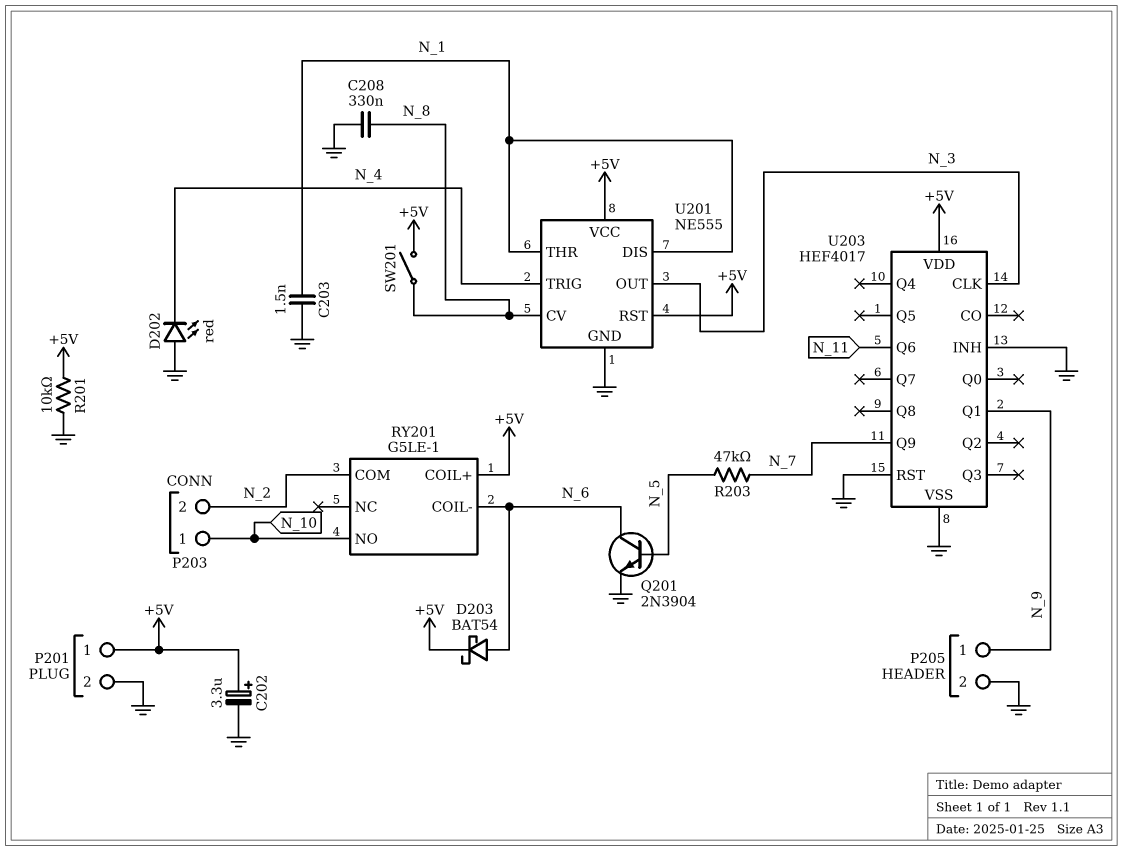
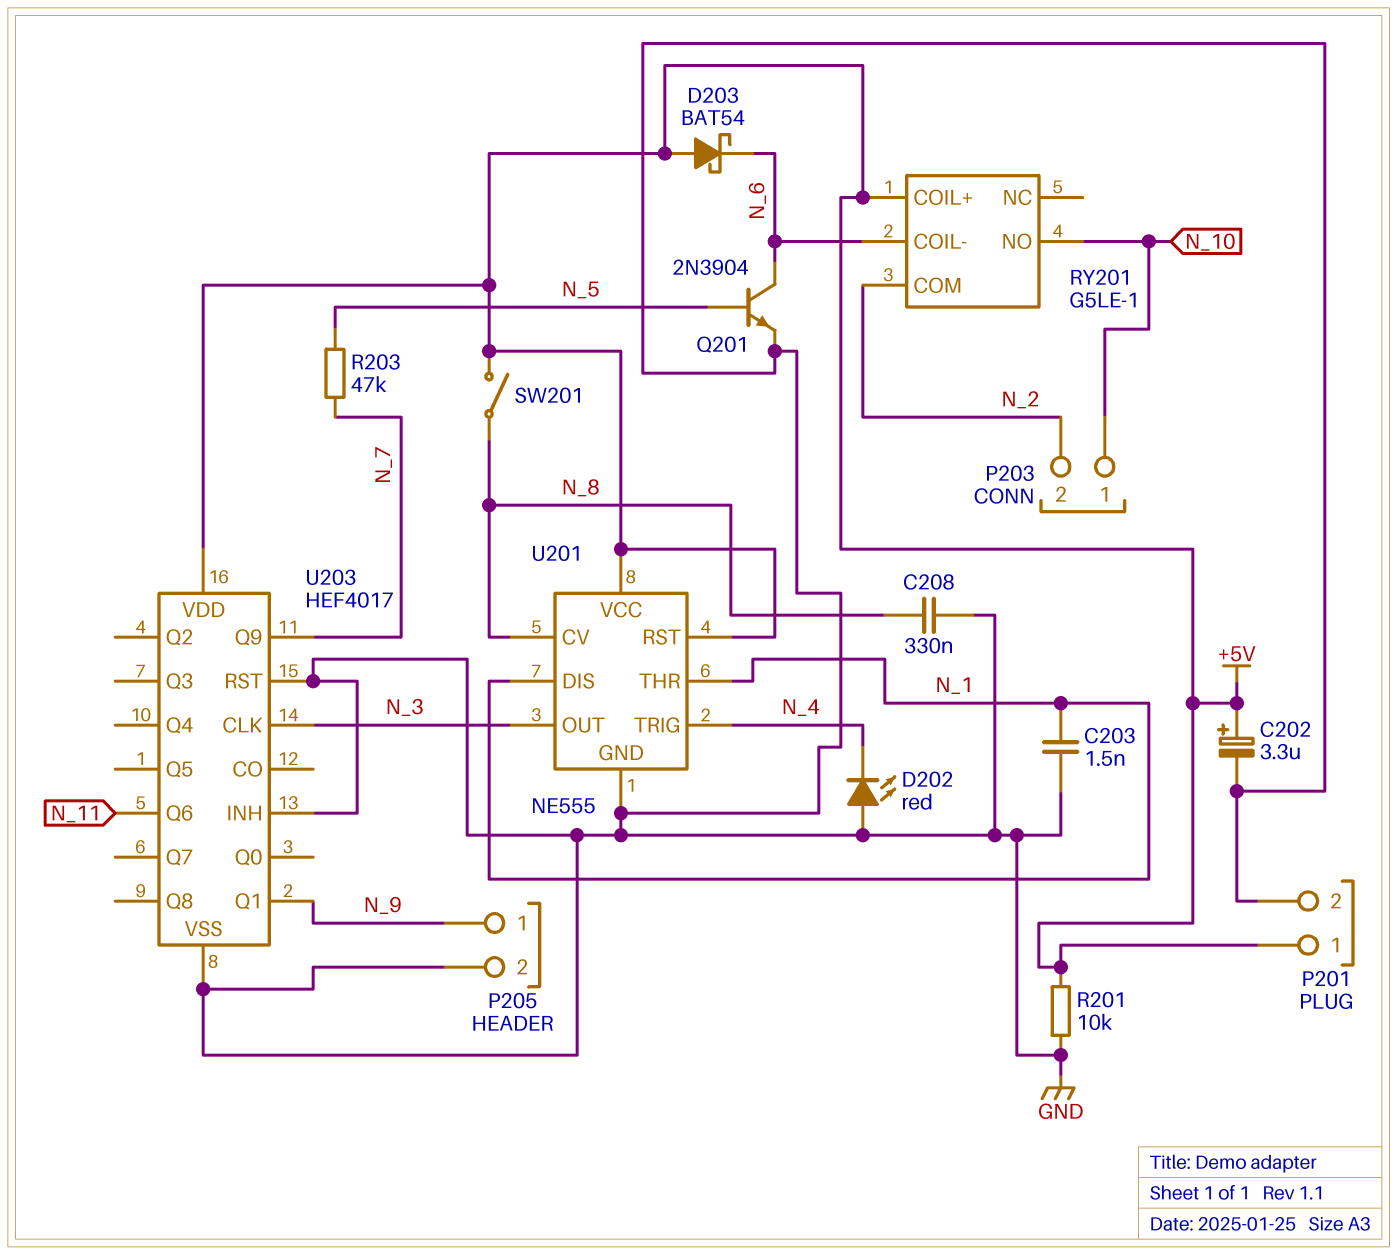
D203: schottky BAT54 (A N_6, K +5V) -> schottky BAT54 (A +5V, K N_6)

